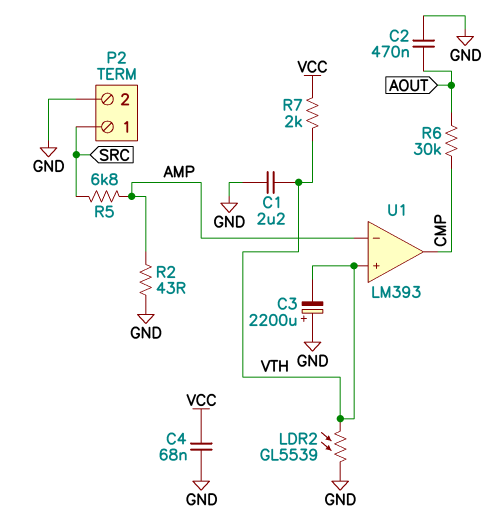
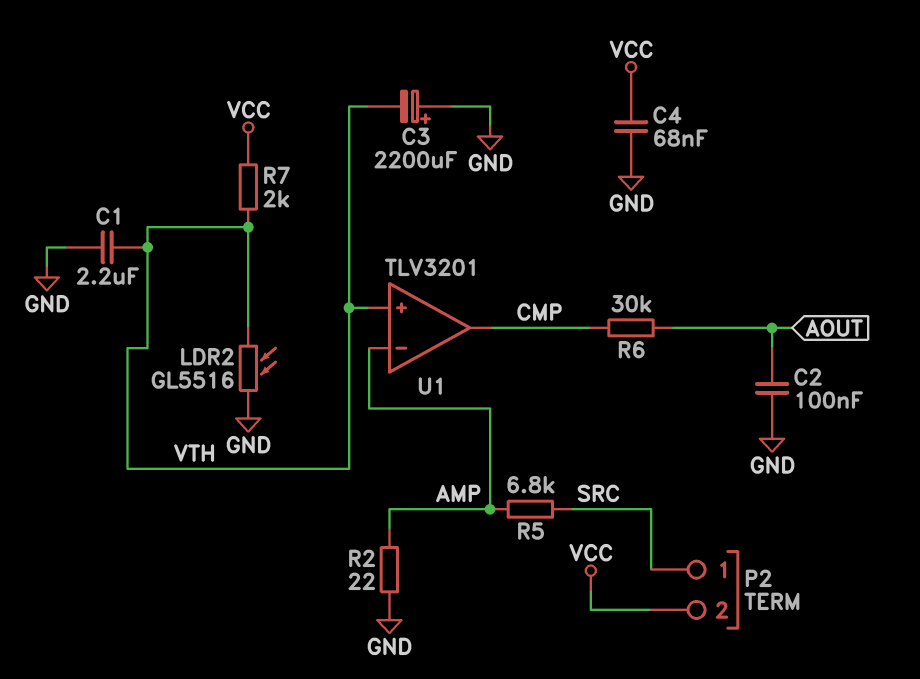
C2: 470nF (AOUT, GND) -> 100nF (AOUT, GND)
LDR2: GL5539 (GND, VTH) -> GL5516 (GND, VTH)
P2 pin 2: GND -> VCC
R2: 43 (AMP, GND) -> 22 (AMP, GND)
U1: LM393 -> TLV3201

